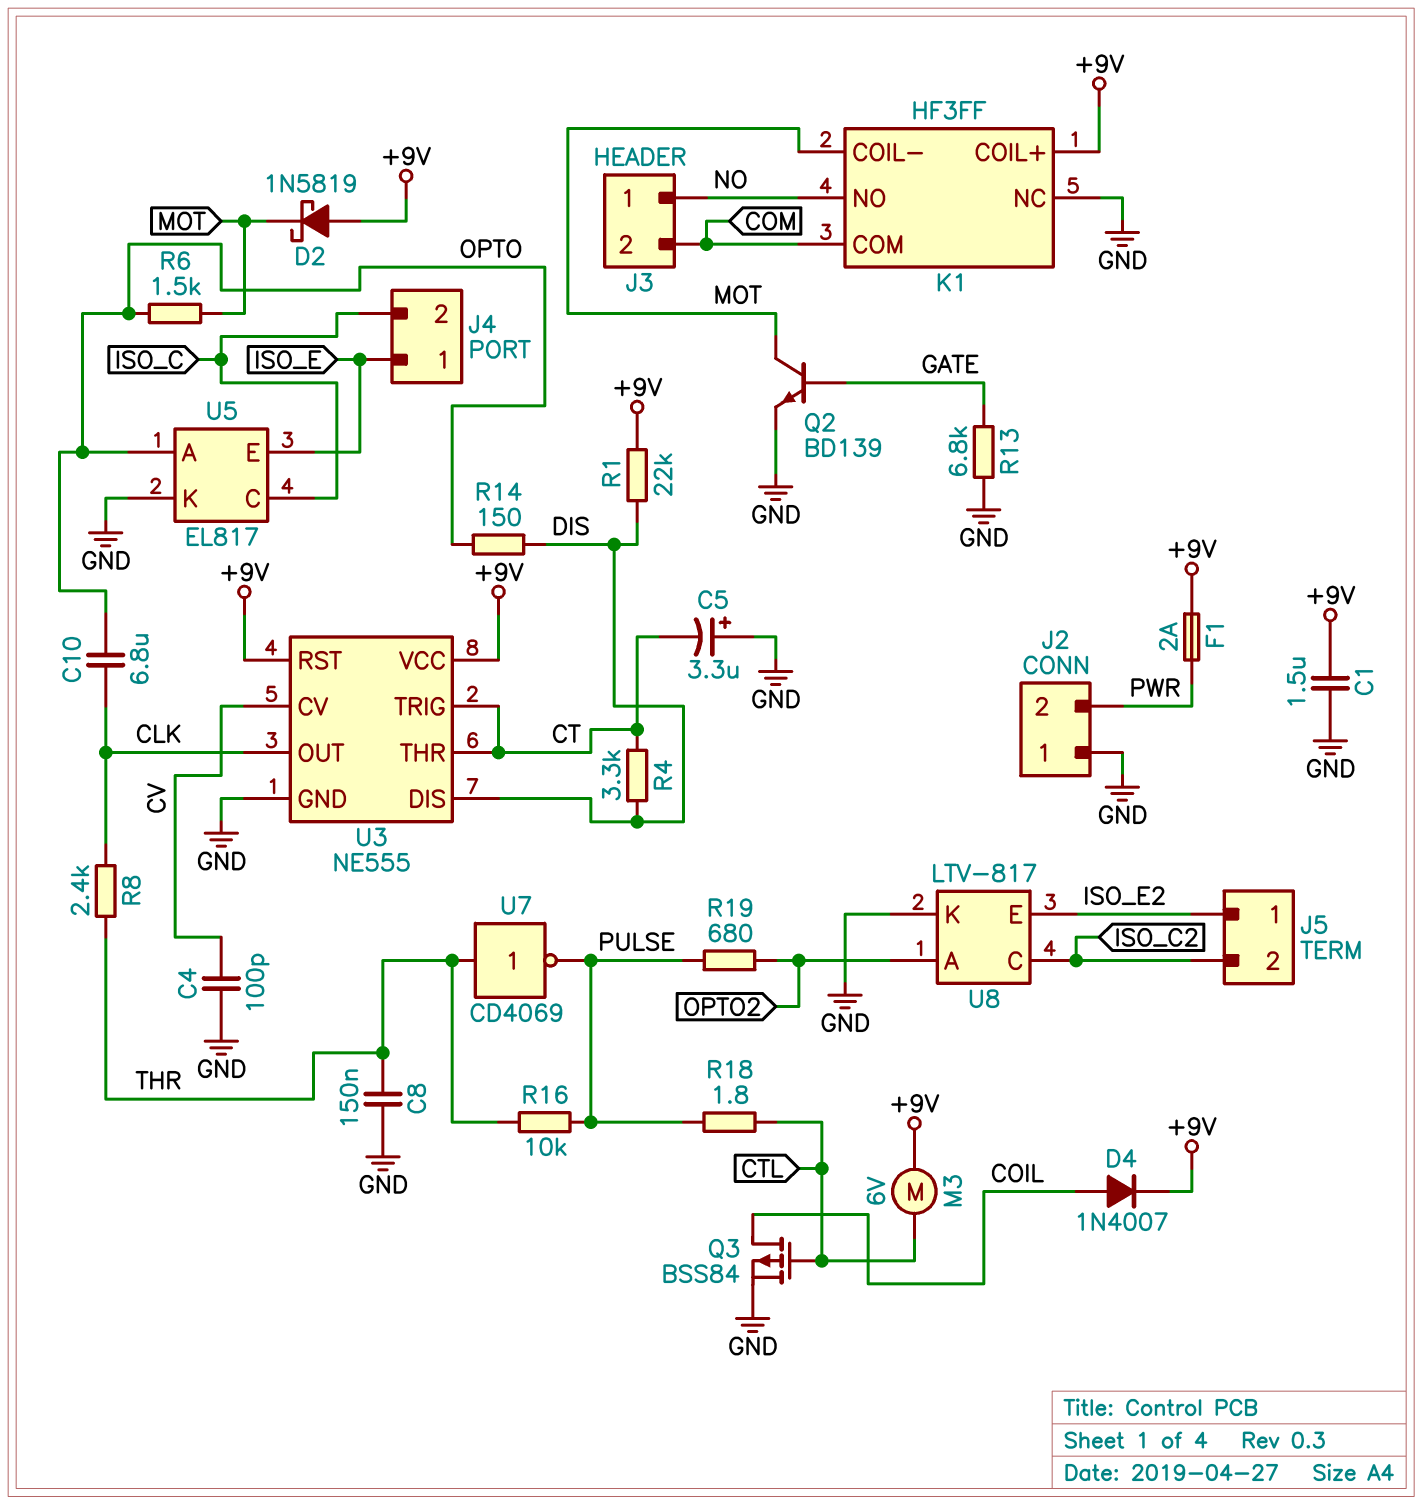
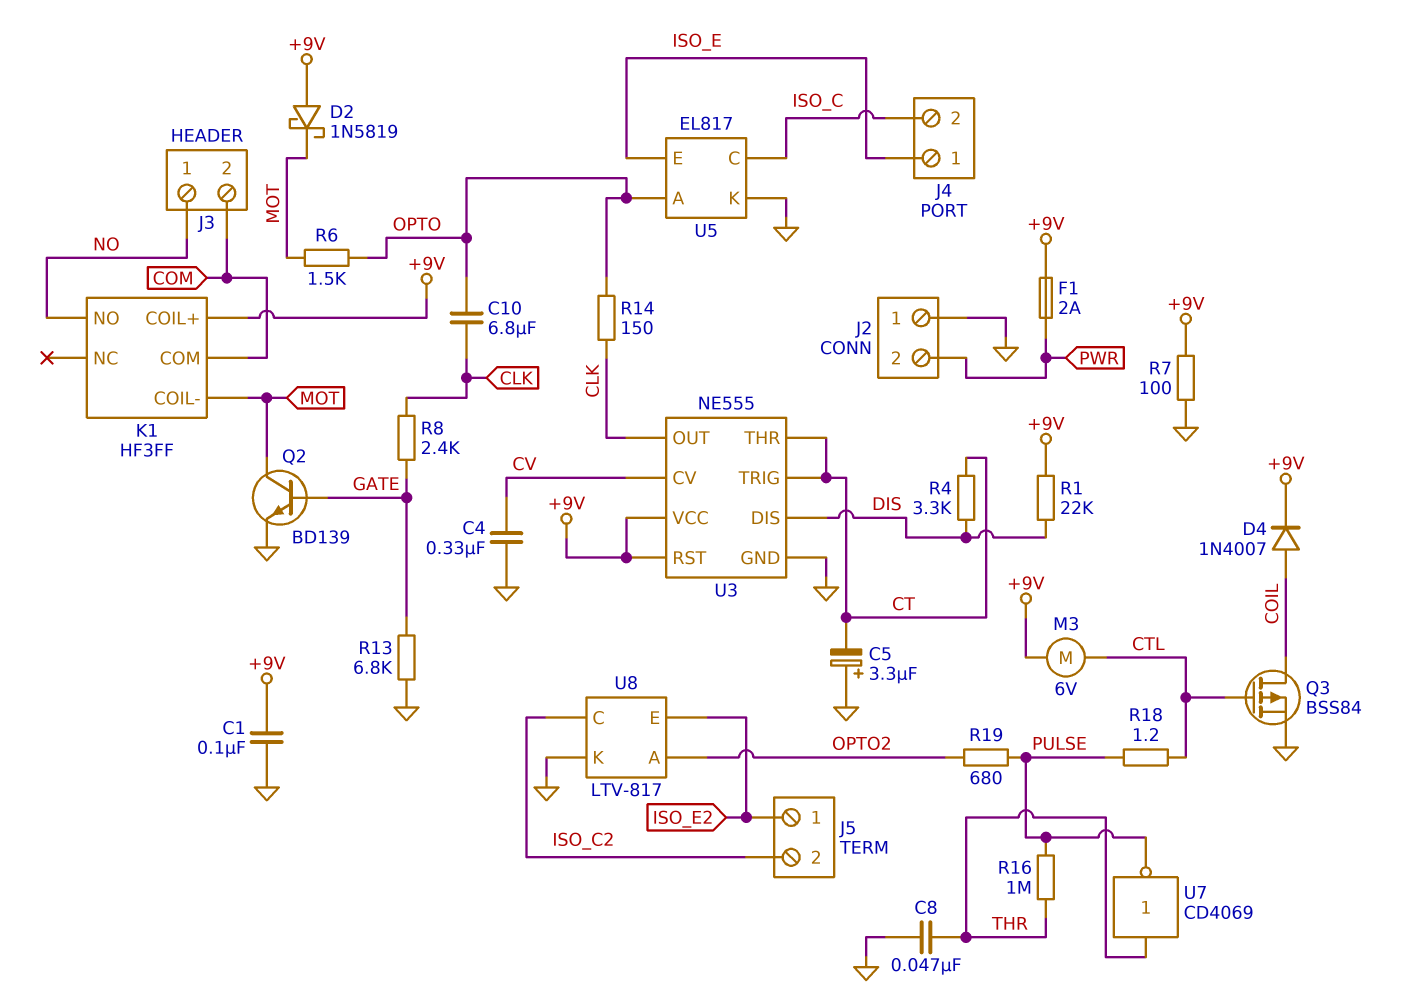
C1: 1.5uF (+9V, GND) -> 100nF (+9V, GND)
C4: 100pF (CV, GND) -> 330nF (CV, GND)
C8: 150nF (GND, THR) -> 47nF (GND, THR)
K1 pin NC: GND -> none
R7: none -> 100 (+9V, GND)
R8: 2.4k (CLK, THR) -> 2.4k (CLK, GATE)
R14: 150 (DIS, OPTO) -> 150 (CLK, OPTO)
R16: 10k (PULSE, THR) -> 1M (PULSE, THR)
R18: 1.8 (CTL, PULSE) -> 1.2 (CTL, PULSE)

